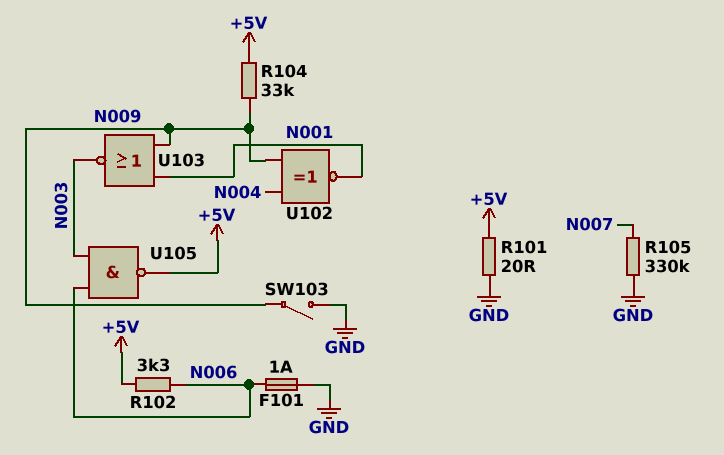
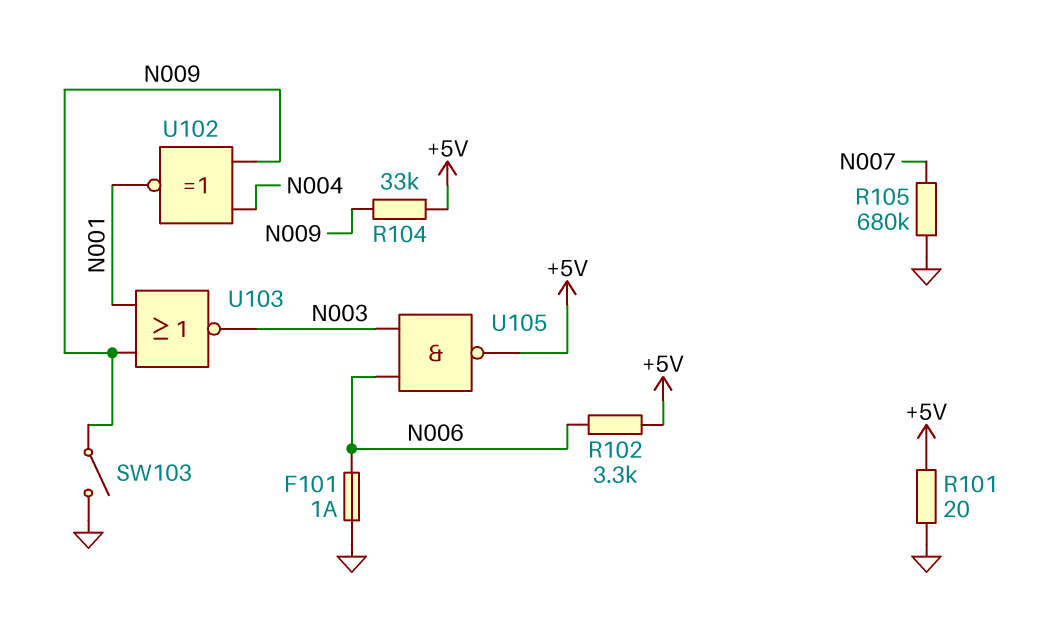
R105: 330k (GND, N007) -> 680k (GND, N007)

